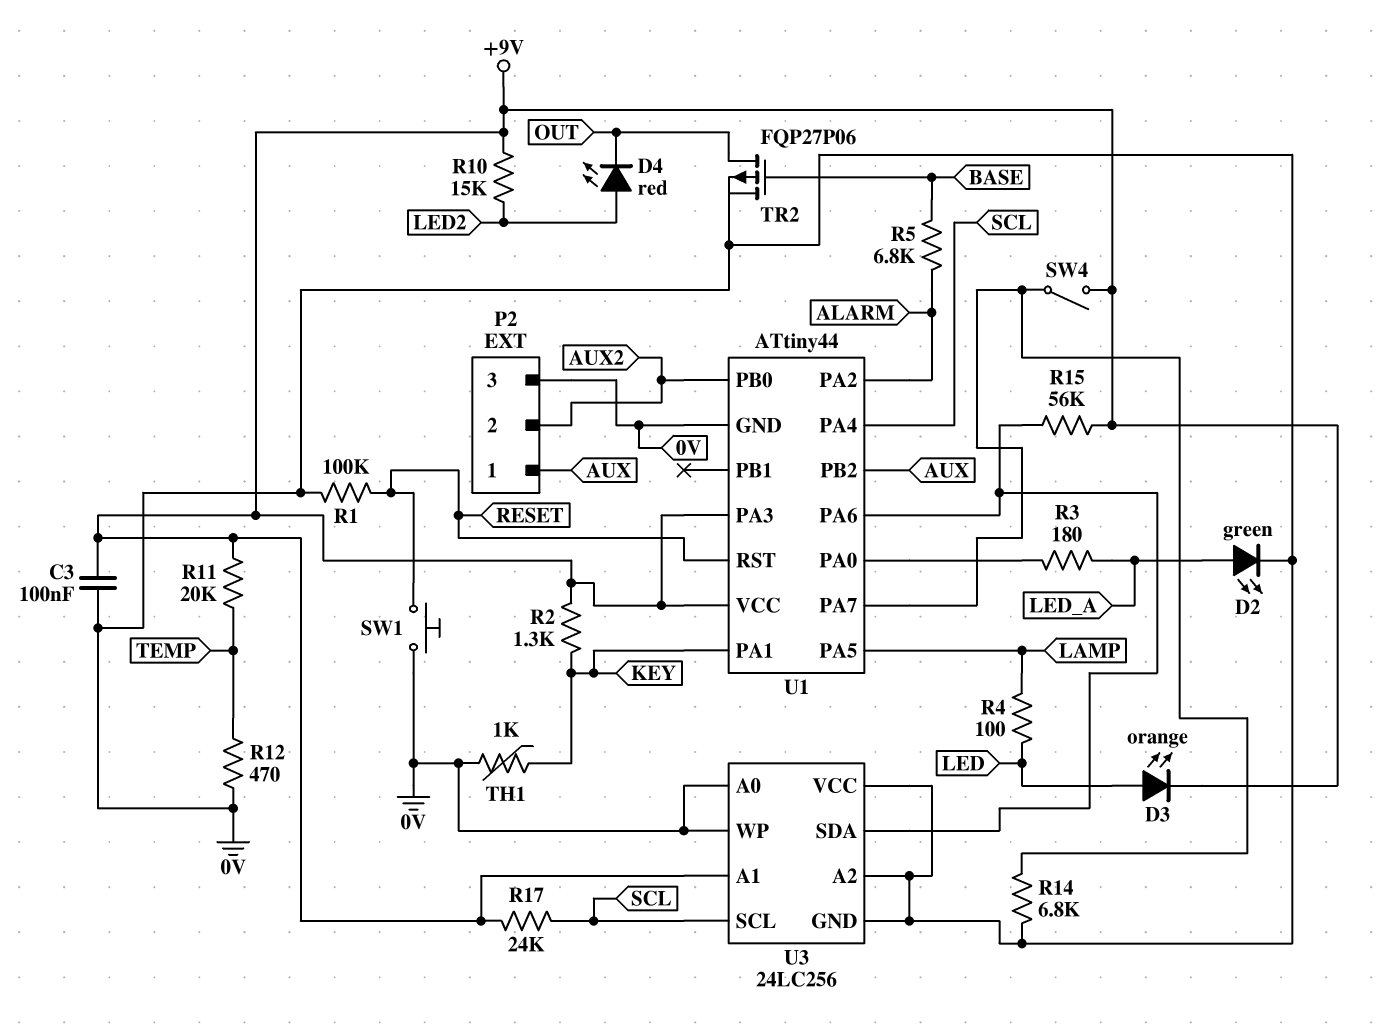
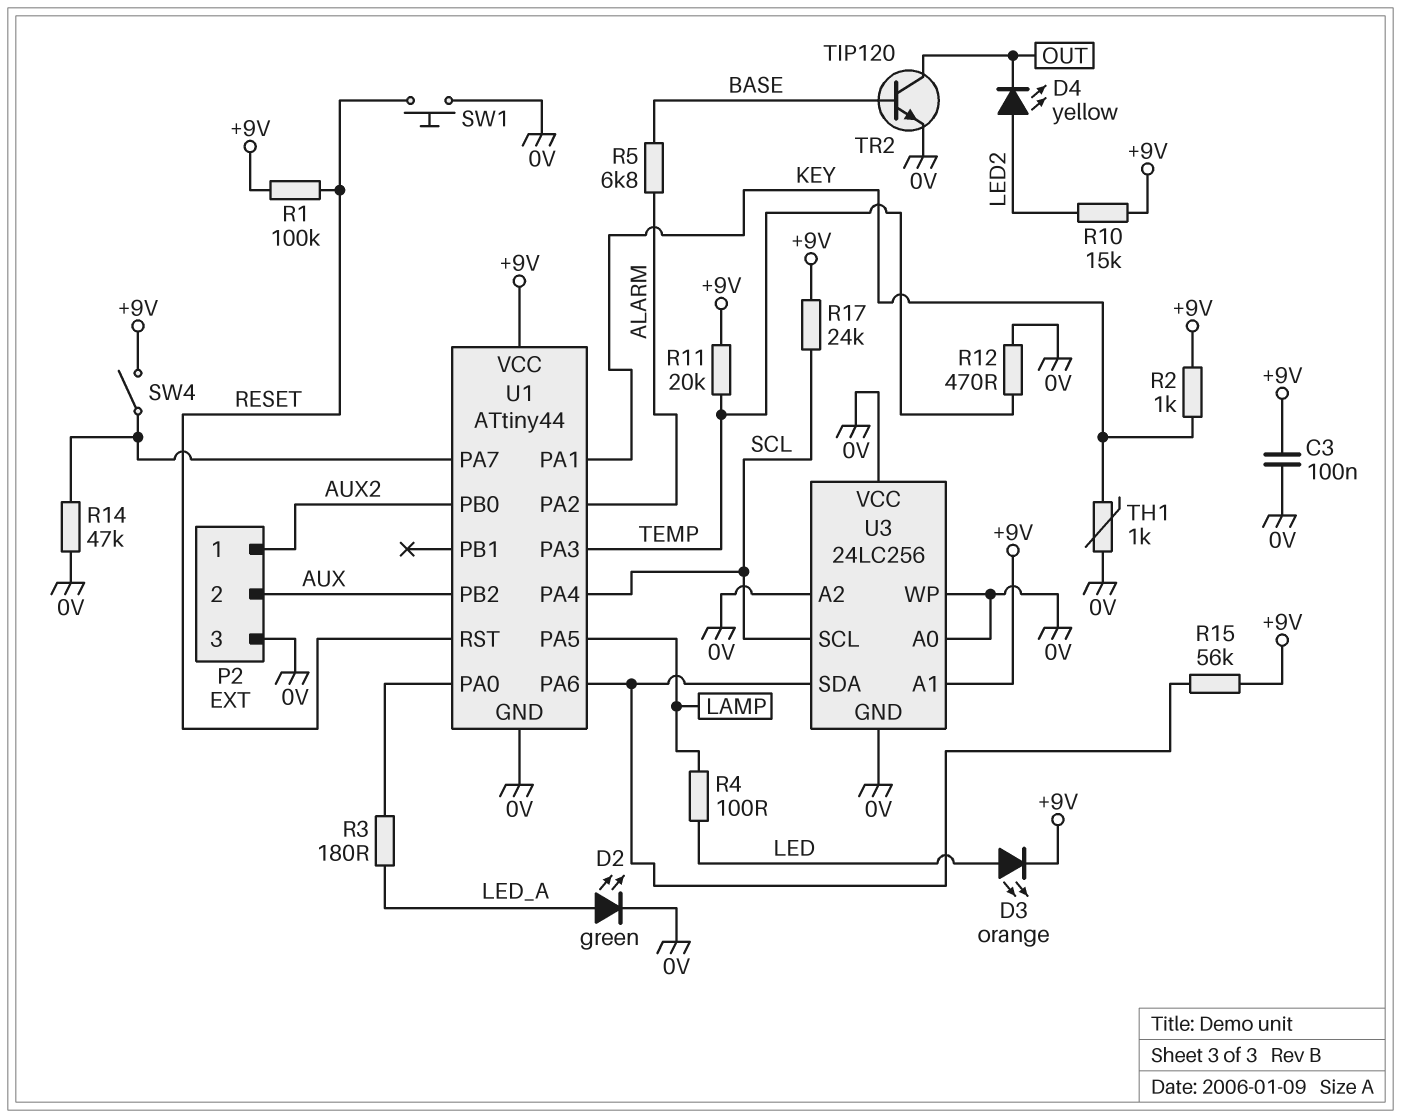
D4: LED red (A LED2, K OUT) -> LED yellow (A LED2, K OUT)
P2 pin 1: AUX -> AUX2
P2 pin 2: AUX2 -> AUX
R1: 100k (0V, RESET) -> 100k (+9V, RESET)
R2: 1.3k (+9V, KEY) -> 1k (+9V, KEY)
R14: 6.8k (0V, U1/PA7) -> 47k (0V, U1/PA7)
TR2: PMOS FQP27P06 (G BASE, D OUT, S 0V) -> NPN TIP120 (B BASE, C OUT, E 0V)
U1 pin PA3: +9V -> TEMP

